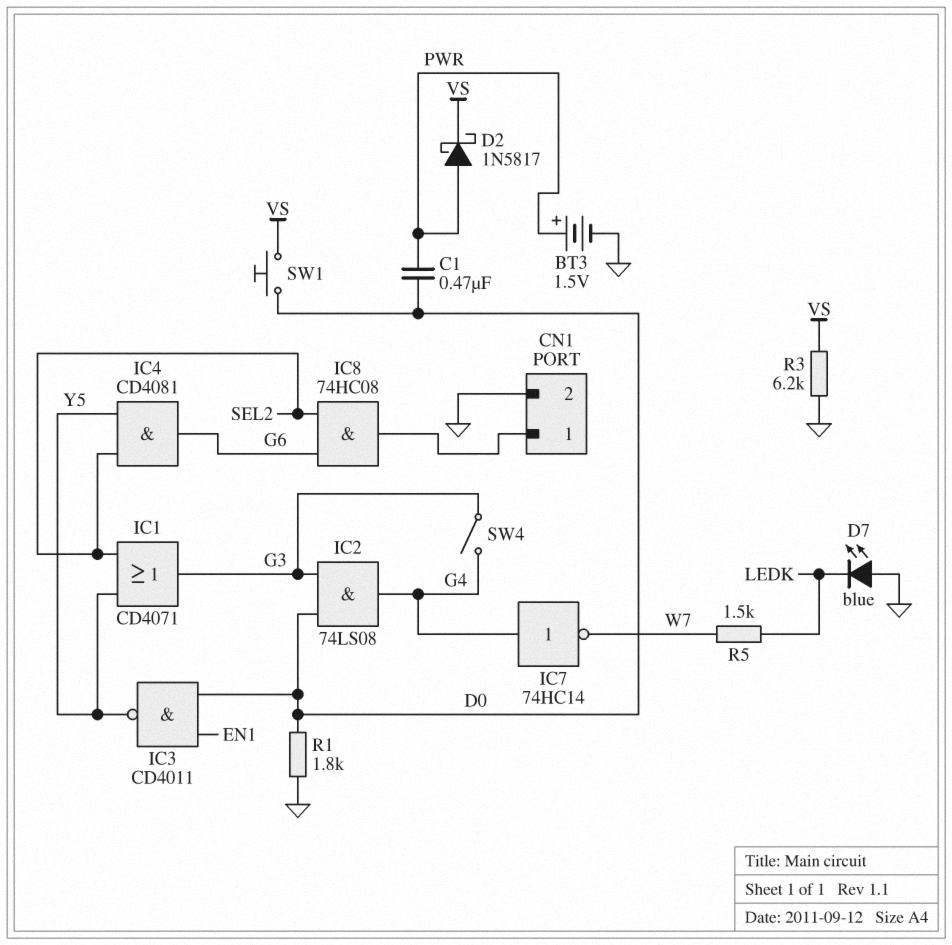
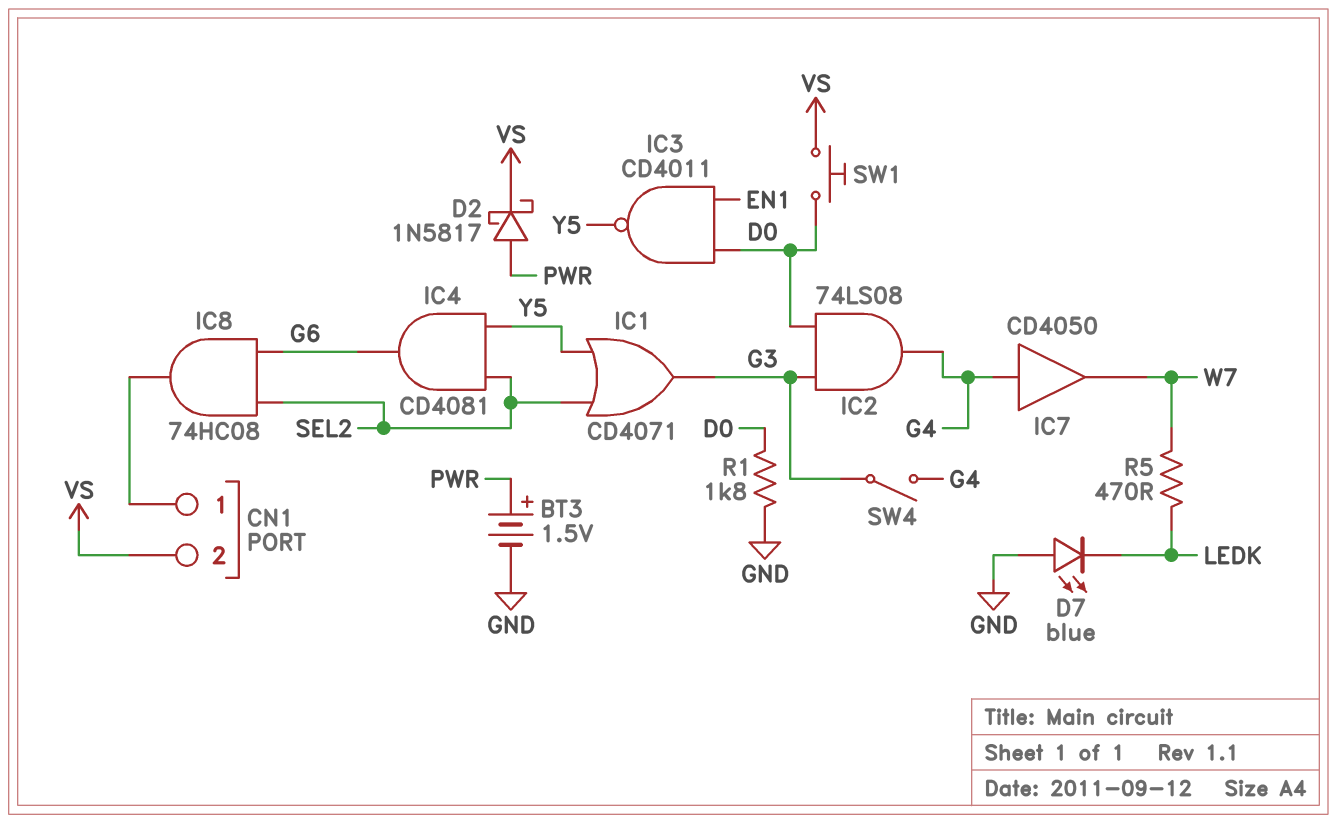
C1: 470nF (D0, PWR) -> none
CN1 pin 2: GND -> VS
IC7: NOT 74HC14 (in G4, out W7) -> buffer CD4050 (in G4, out W7)
R3: 6.2k (GND, VS) -> none
R5: 1.5k (LEDK, W7) -> 470 (LEDK, W7)

